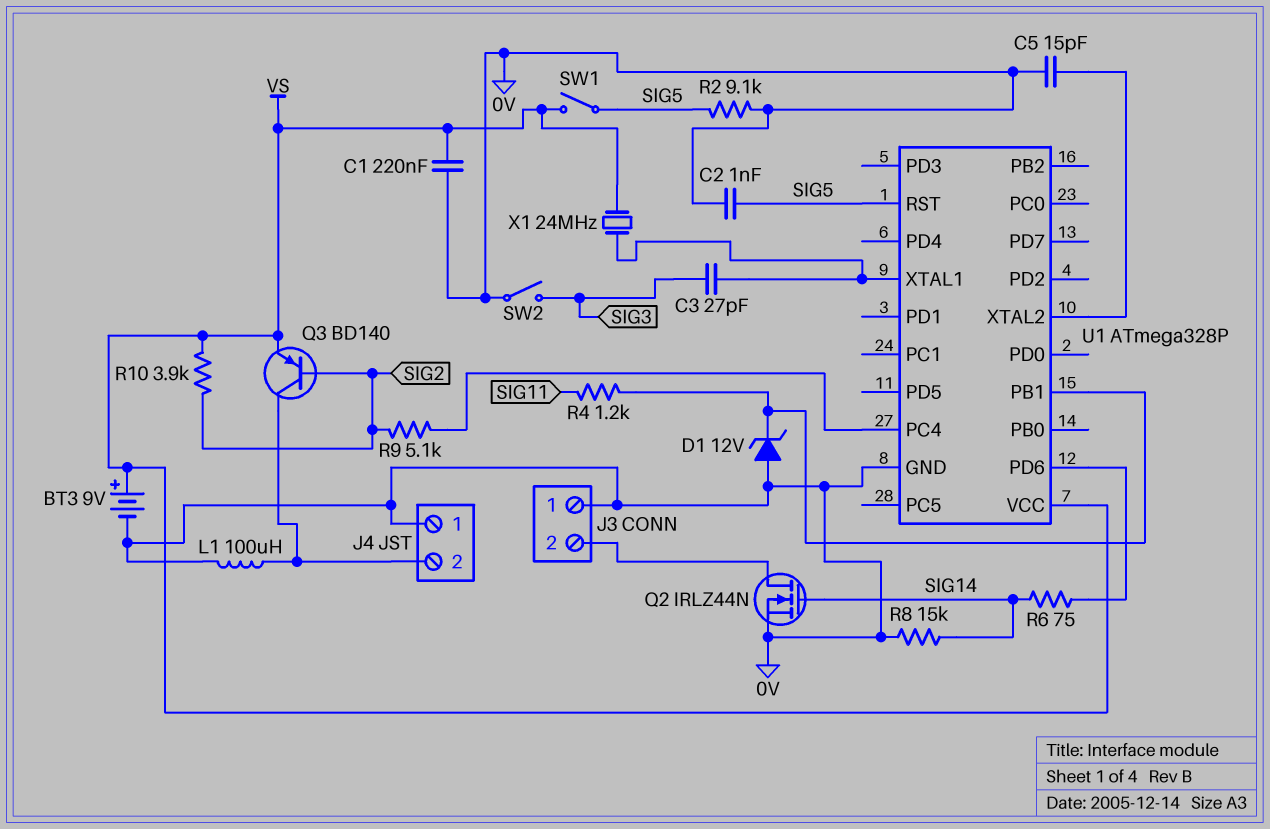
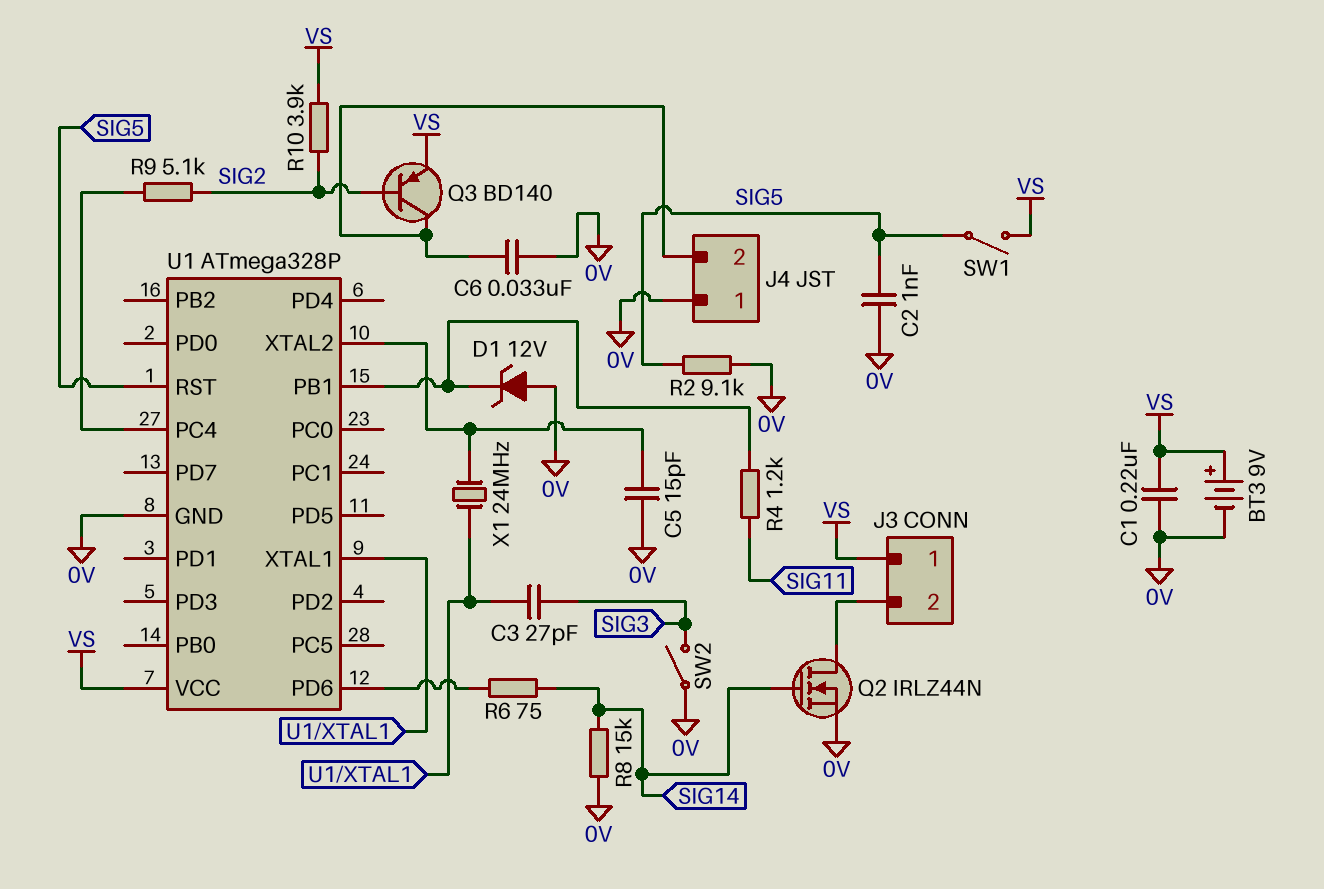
C6: none -> 33nF (0V, J4/2)
J3 pin 1: 0V -> VS
L1: 100uH (0V, J4/2) -> none
X1: 24MHz (U1/XTAL1, VS) -> 24MHz (U1/XTAL1, U1/XTAL2)

